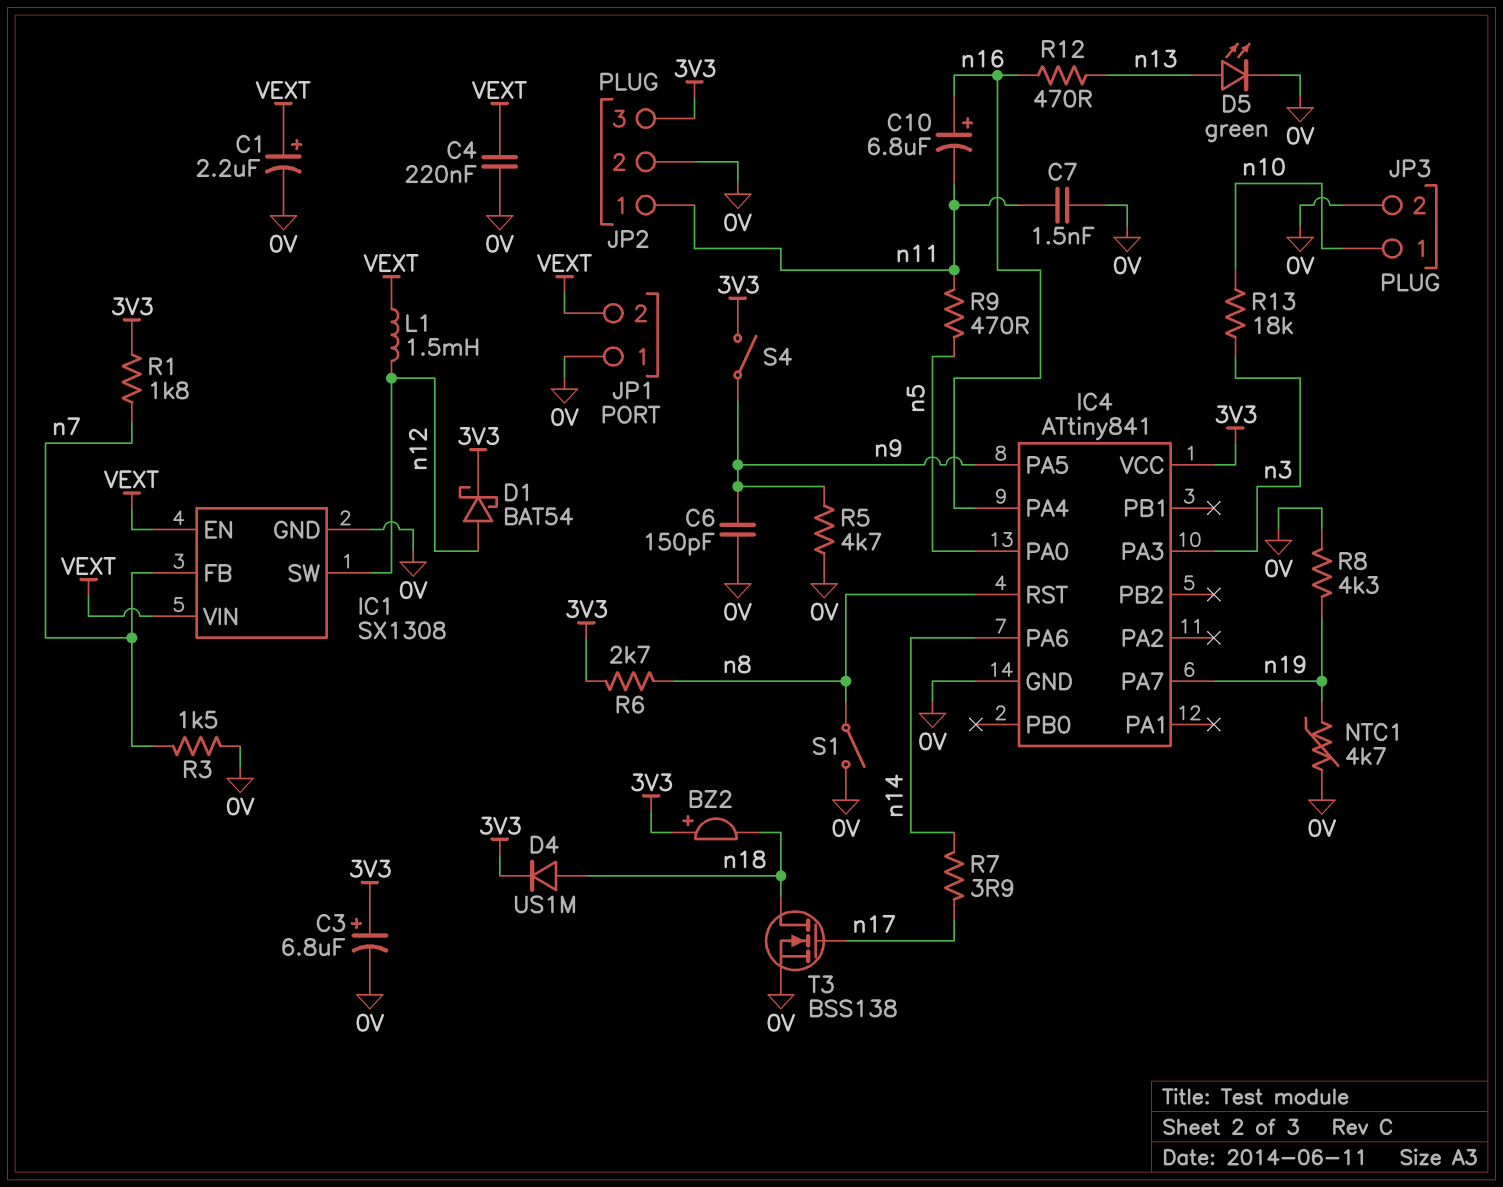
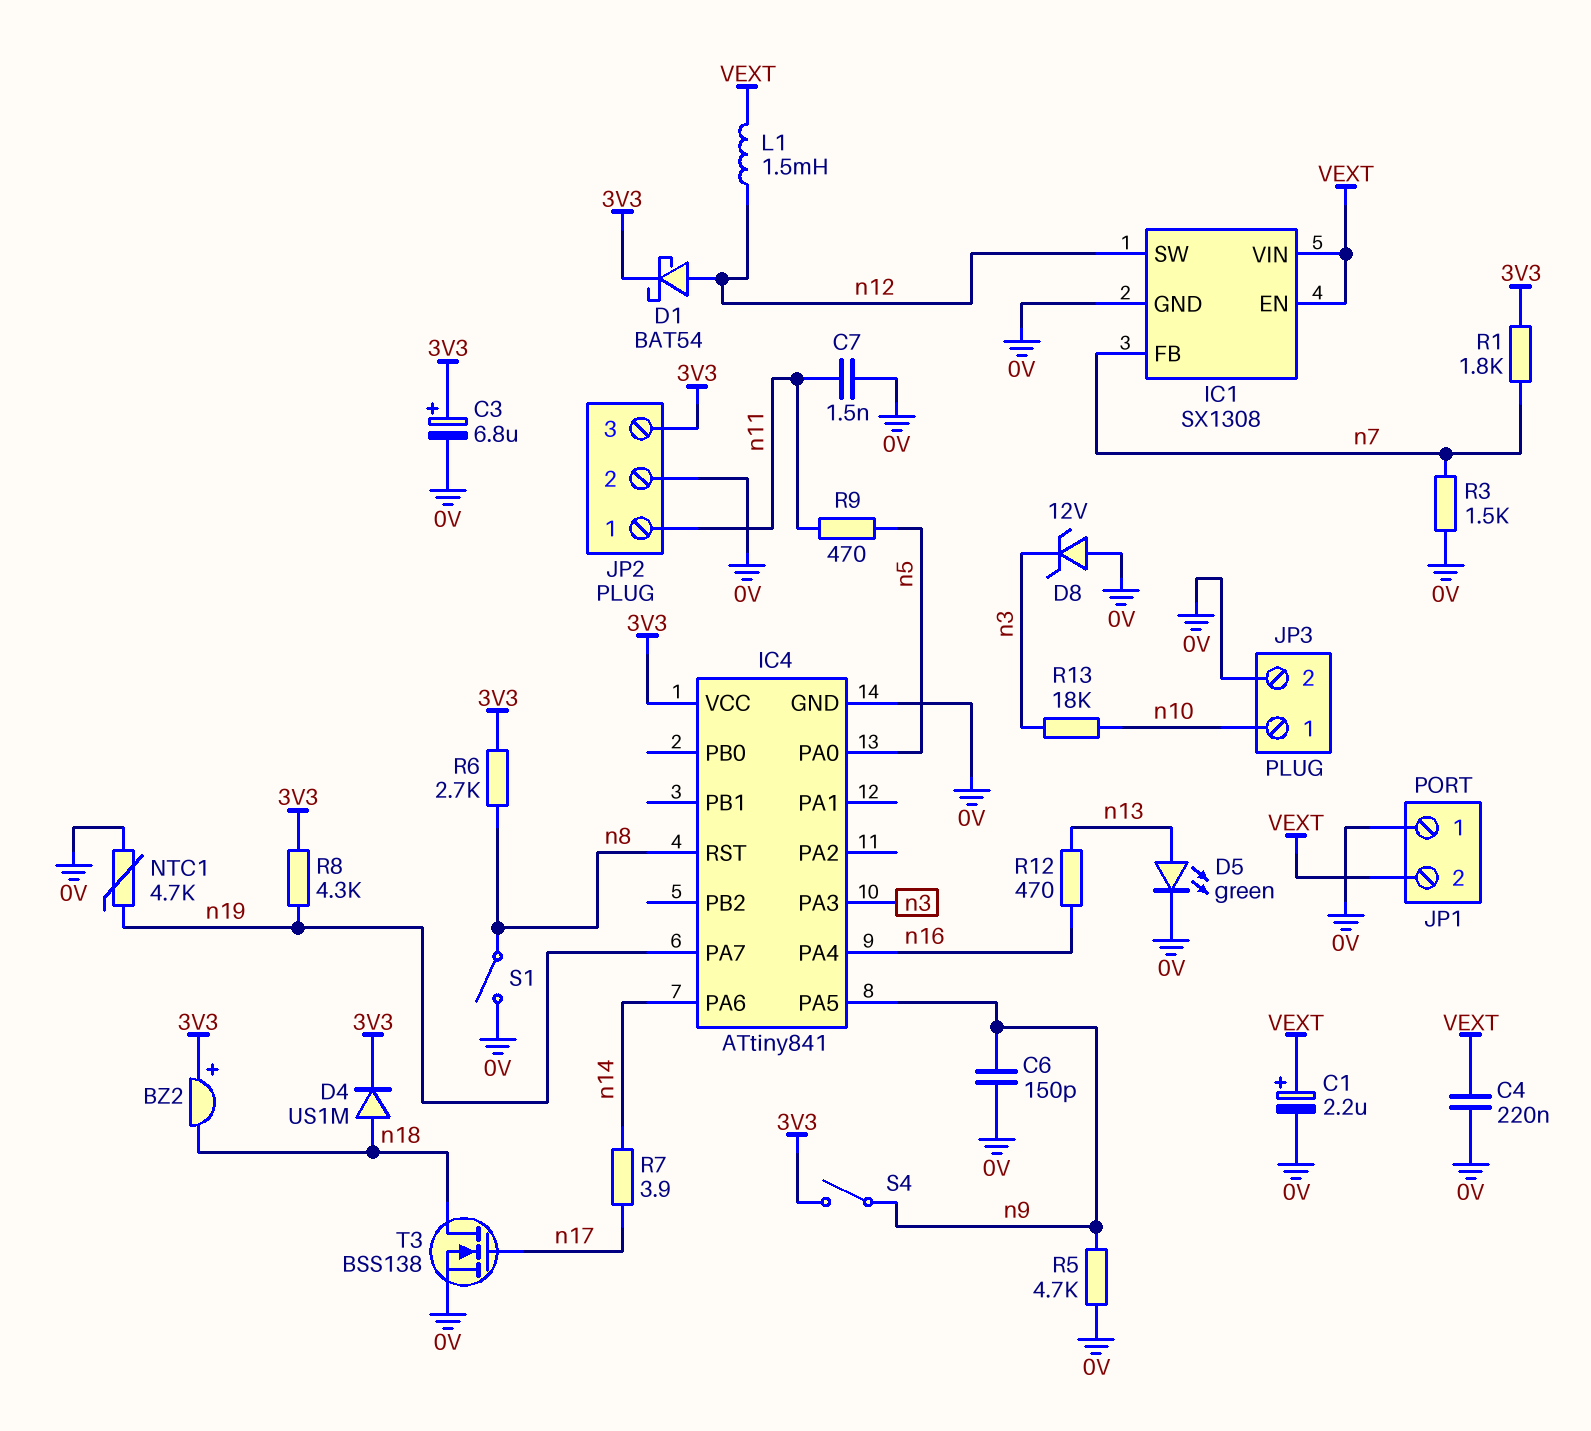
C10: 6.8uF (plus n16, minus n11) -> none
D8: none -> zener 12V (A 0V, K n3)
R8: 4.3k (0V, n19) -> 4.3k (3V3, n19)

